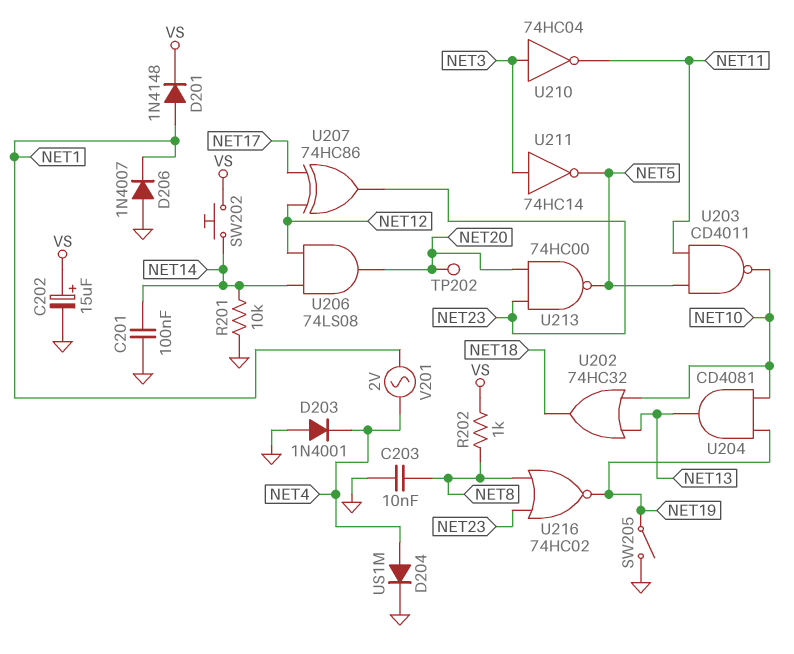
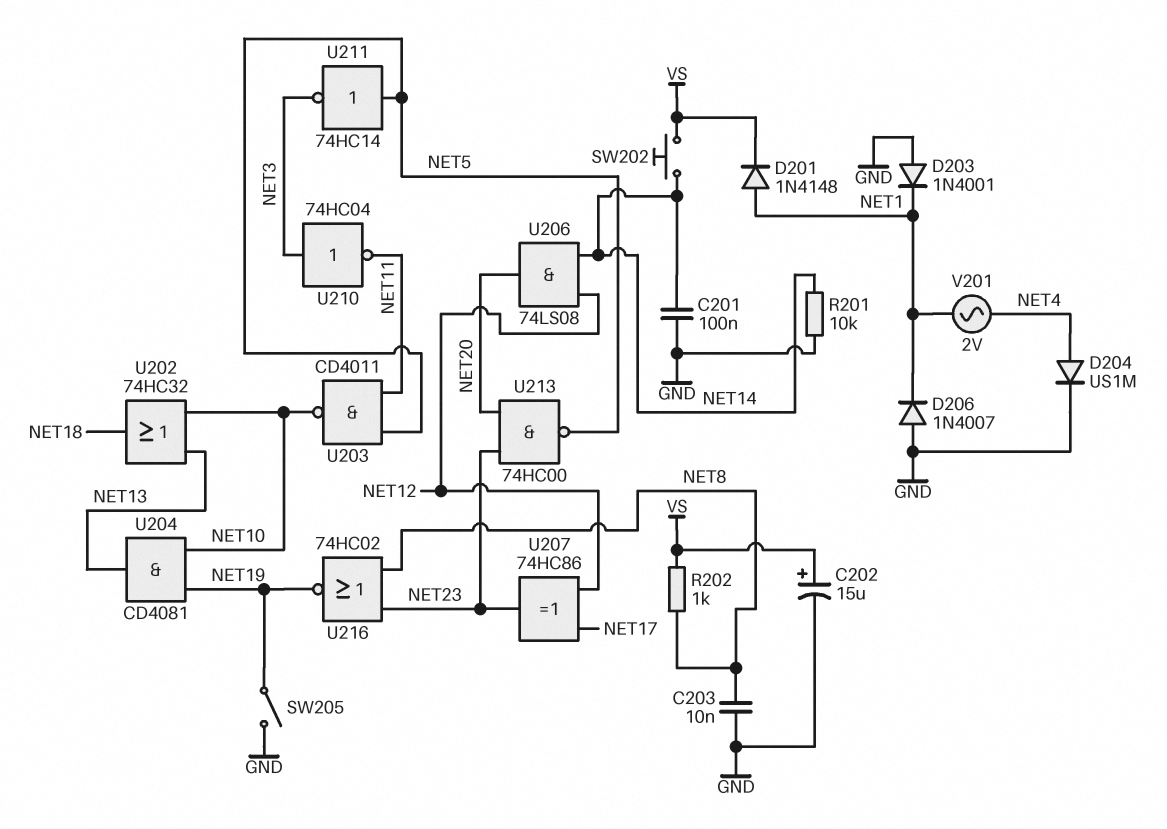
D203: diode 1N4001 (A GND, K NET4) -> diode 1N4001 (A GND, K NET1)
TP202: test point (NET20) -> none
U211: NOT 74HC14 (in NET3, out NET5) -> NOT 74HC14 (in NET5, out NET3)

